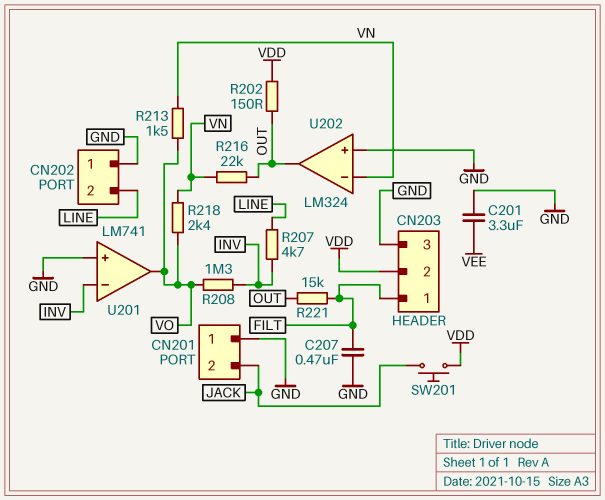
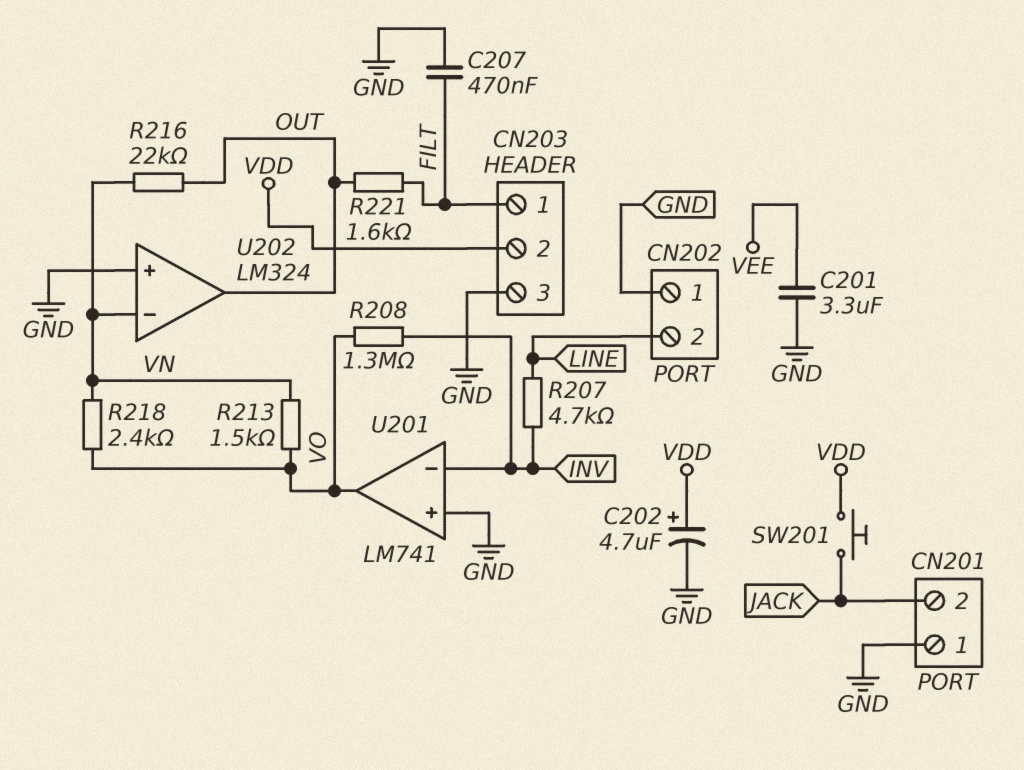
C202: none -> 4.7uF (plus VDD, minus GND)
R202: 150 (OUT, VDD) -> none
R221: 15k (FILT, OUT) -> 1.6k (FILT, OUT)

